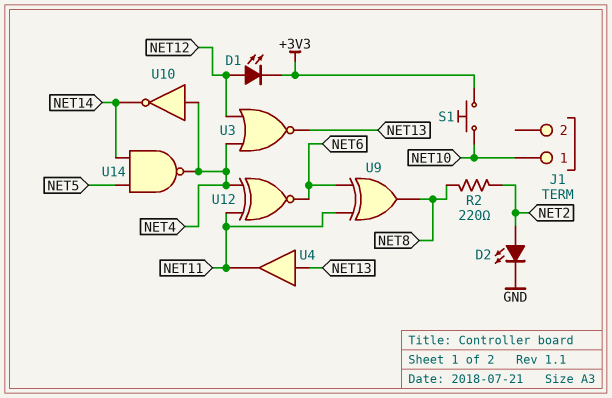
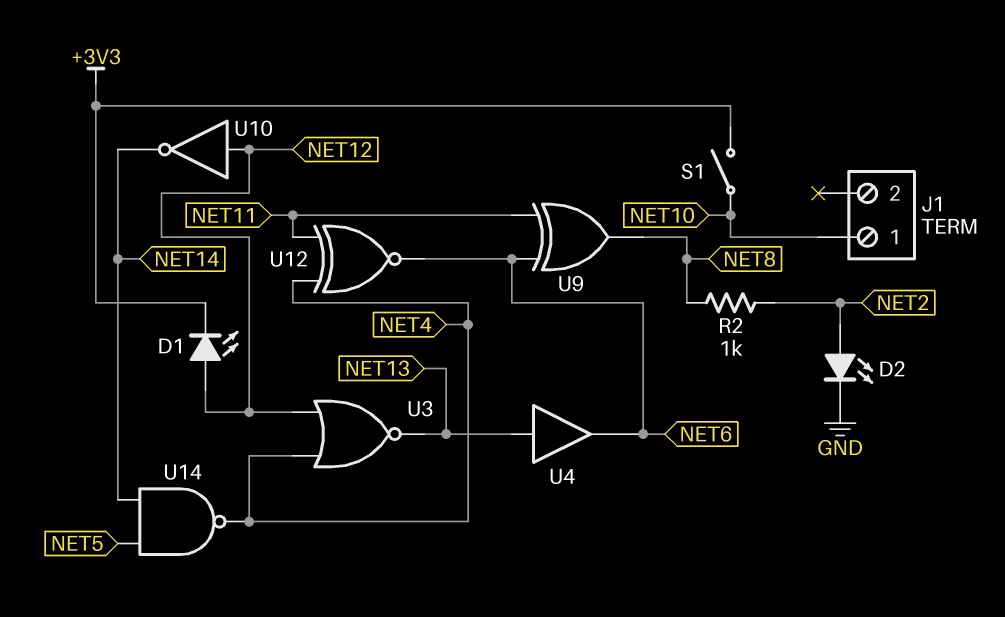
R2: 220 (NET2, NET8) -> 1k (NET2, NET8)
S1: button (+3V3, NET10) -> switch (+3V3, NET10)
U4: buffer (in NET13, out NET11) -> buffer (in NET13, out NET6)
U10: NOT (in NET4, out NET14) -> NOT (in NET12, out NET14)

